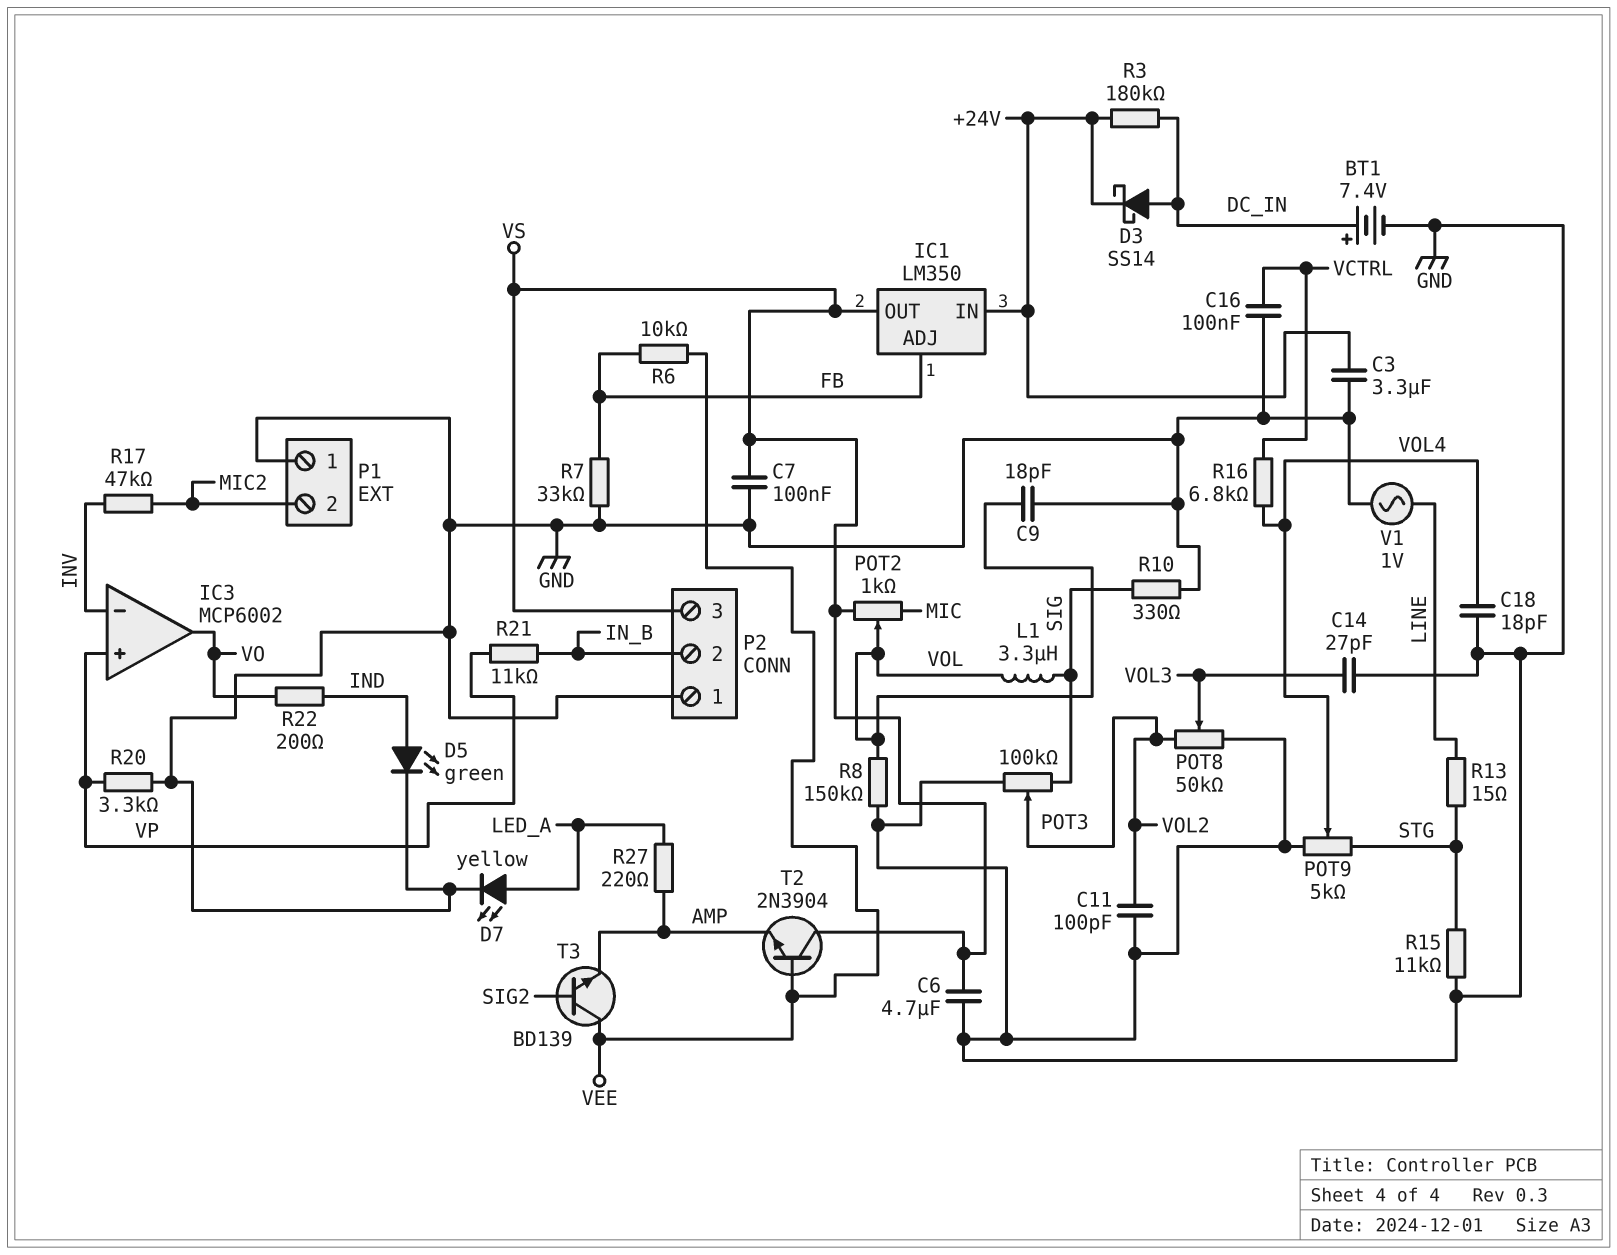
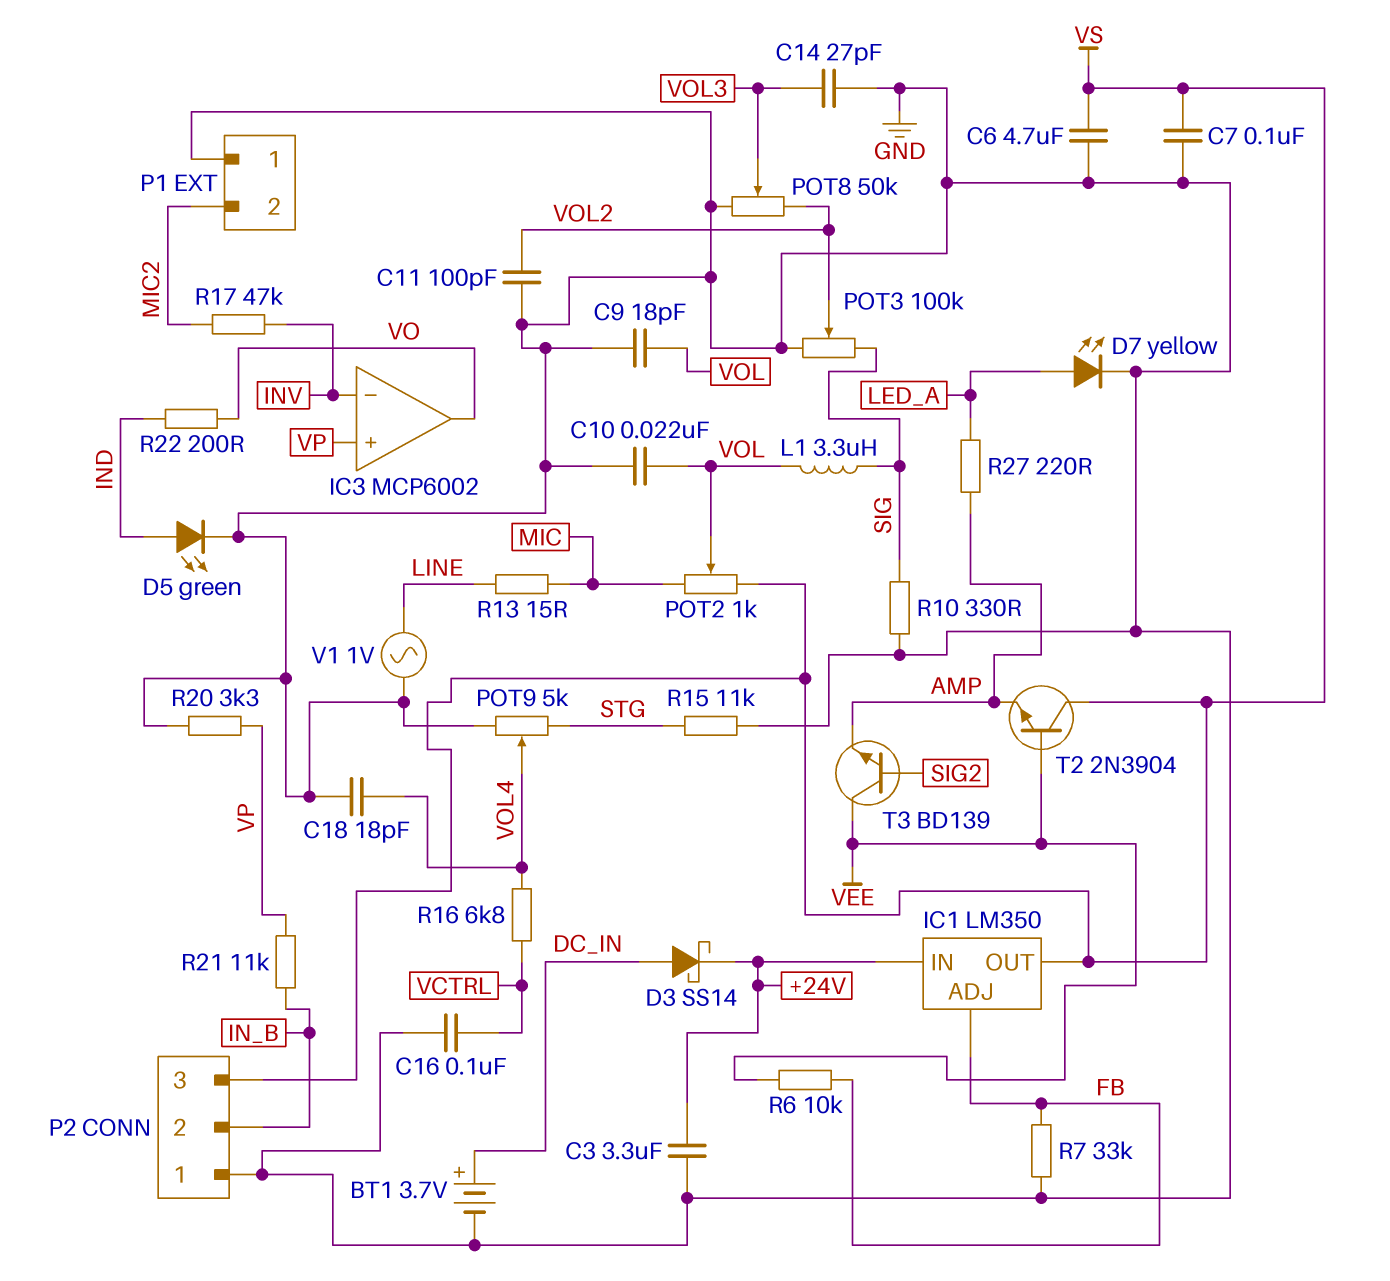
BT1: 7.4V (plus DC_IN, minus GND) -> 3.7V (plus DC_IN, minus GND)
C10: none -> 22nF (GND, VOL)
R3: 180k (+24V, DC_IN) -> none
R8: 150k (GND, VOL) -> none
R13: 15 (LINE, STG) -> 15 (LINE, MIC)

